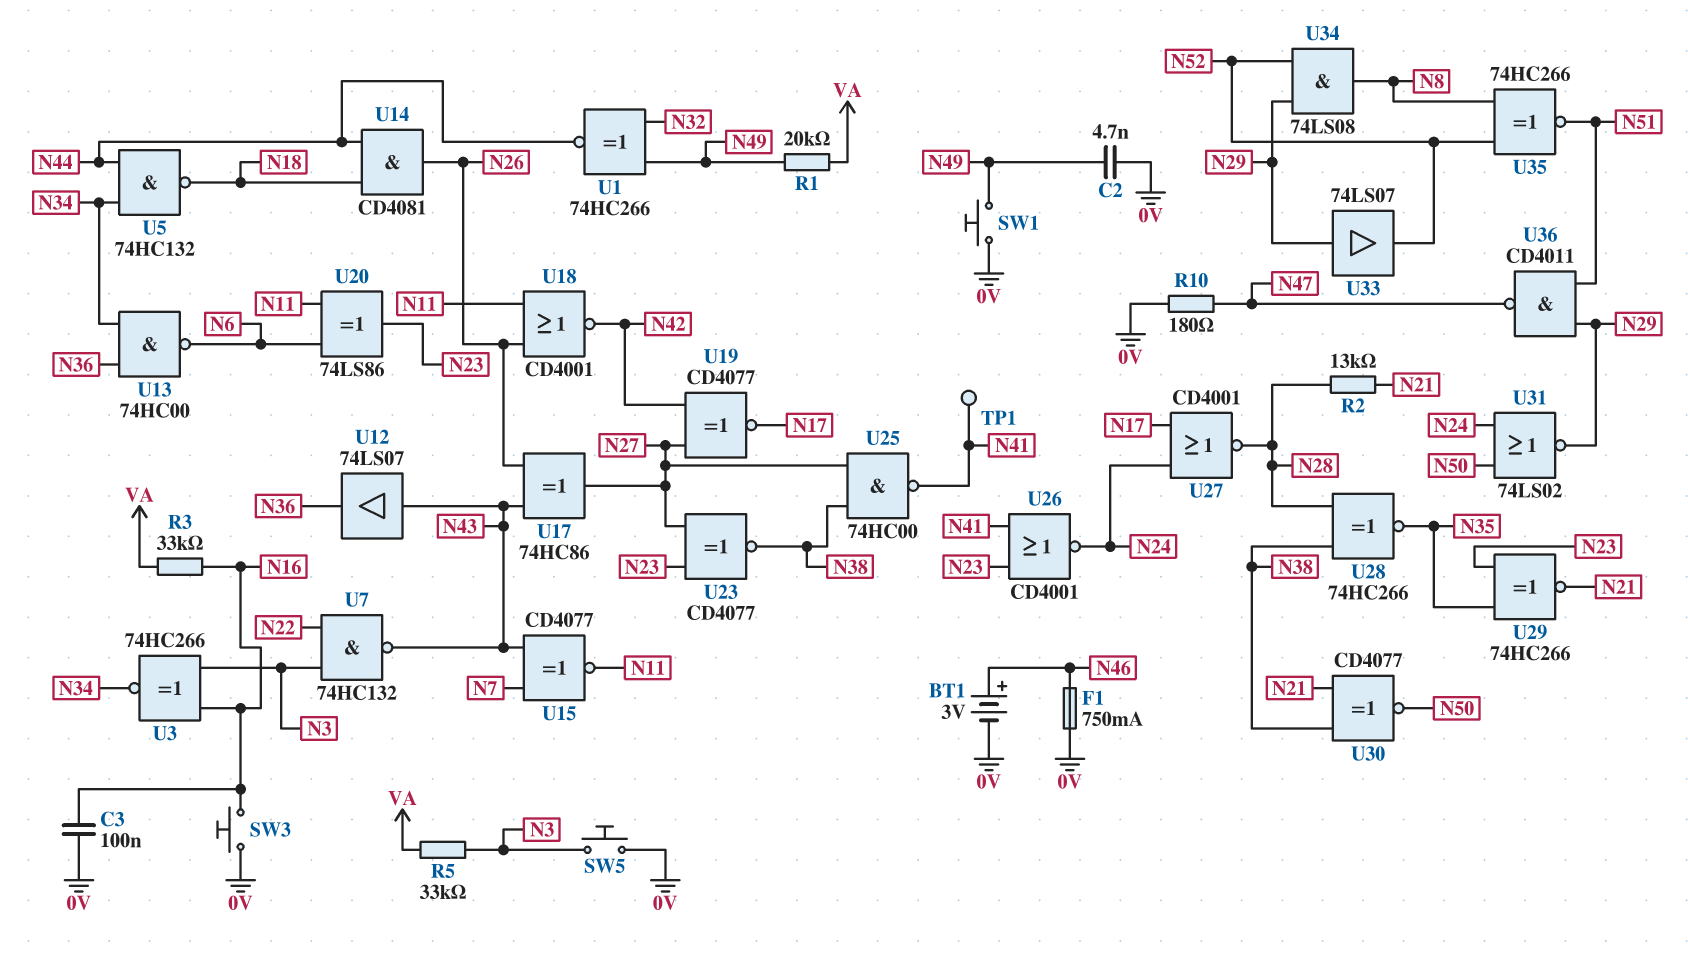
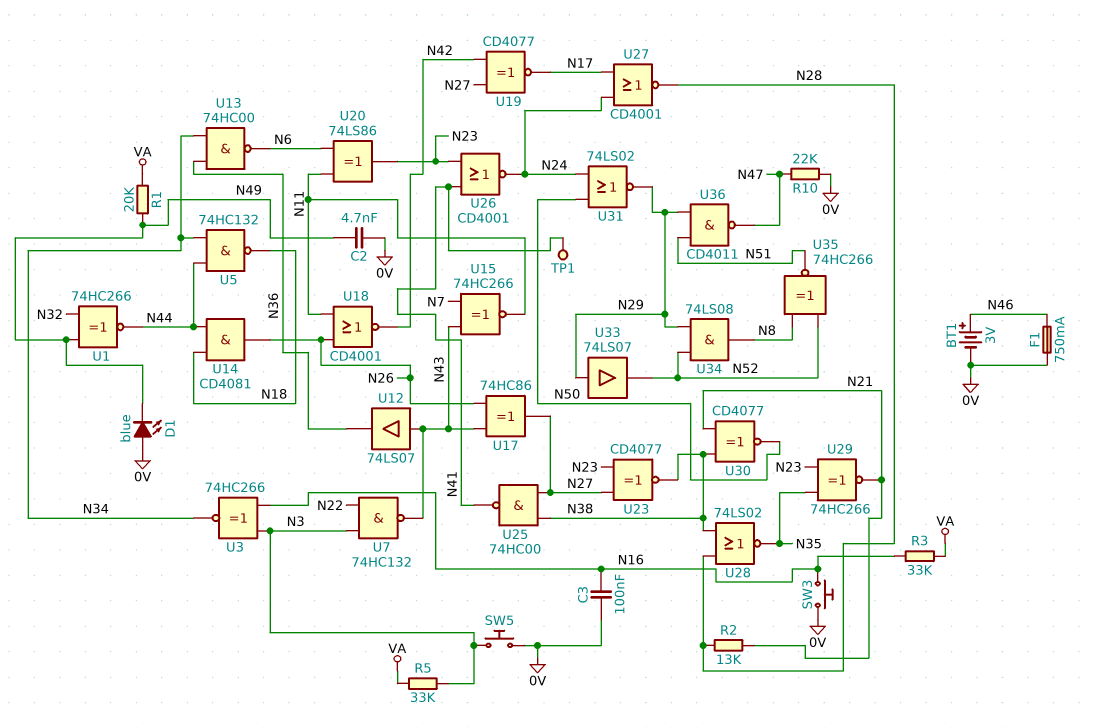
D1: none -> LED blue (A 0V, K N49)
R10: 180 (0V, N47) -> 22k (0V, N47)
SW1: button (0V, N49) -> none
U15: XNOR CD4077 (in N7, in N43, out N11) -> XNOR 74HC266 (in N7, in N43, out N11)
U28: XNOR 74HC266 (in N28, in N38, out N35) -> NOR 74LS02 (in N28, in N38, out N35)

